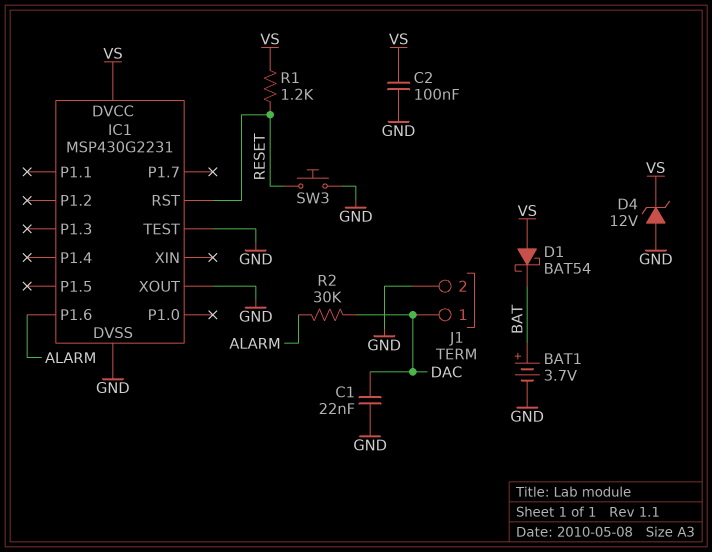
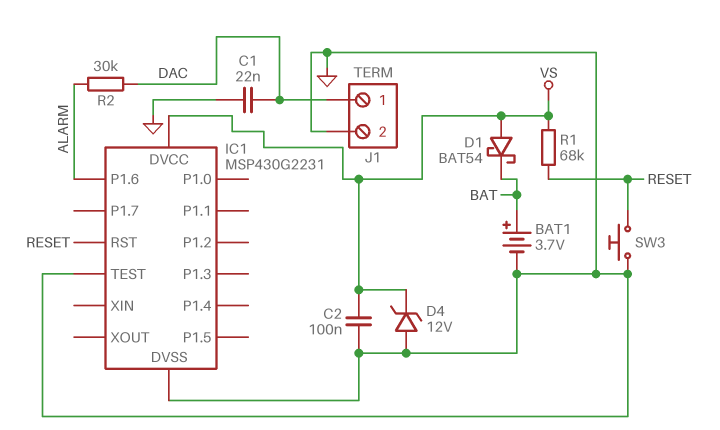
IC1 pin XOUT: GND -> none
R1: 1.2k (RESET, VS) -> 68k (RESET, VS)

